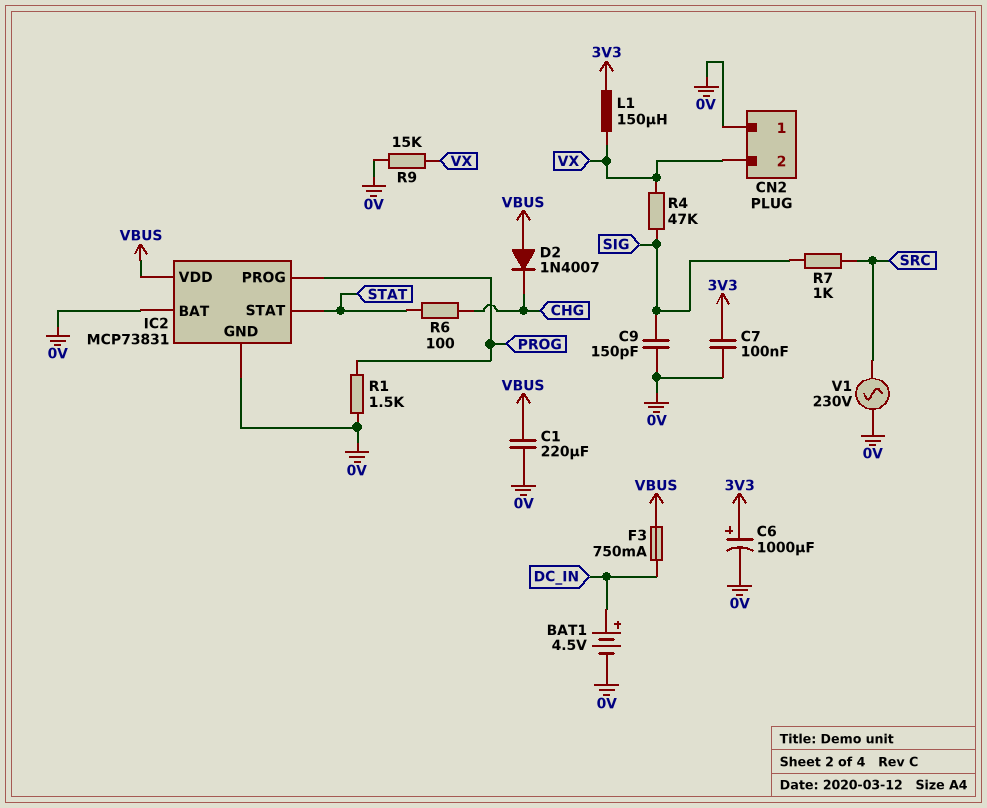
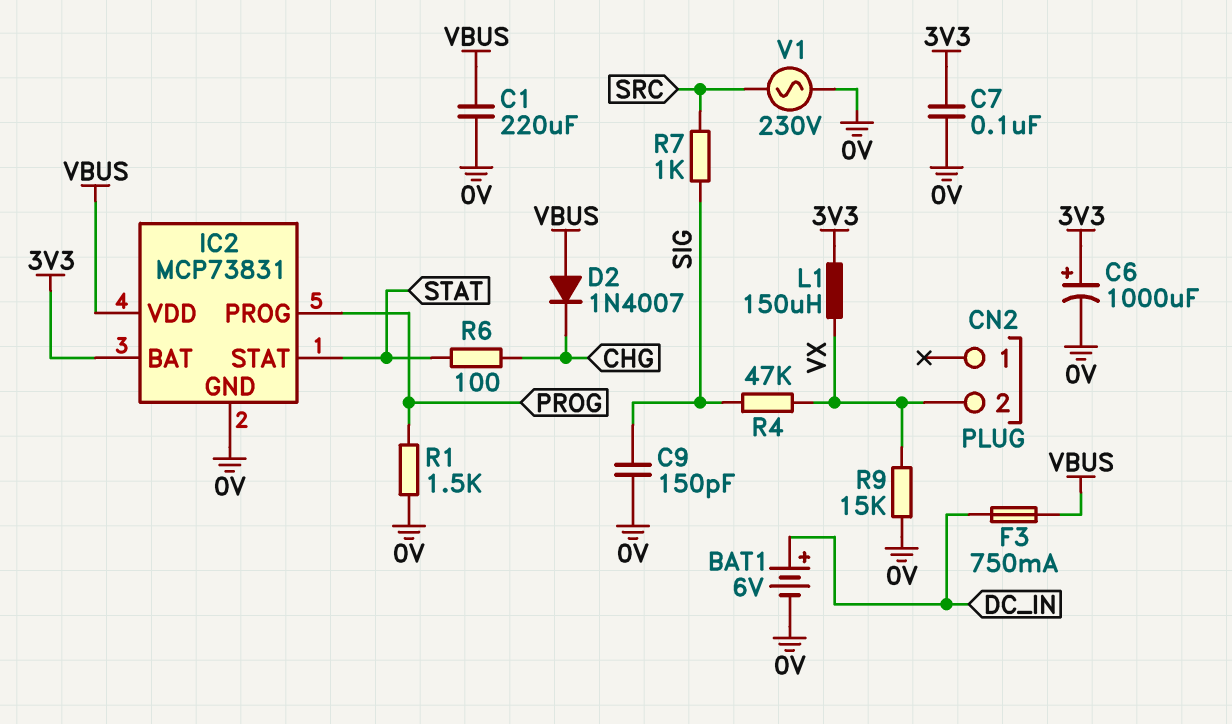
BAT1: 4.5V (plus DC_IN, minus 0V) -> 6V (plus DC_IN, minus 0V)
CN2 pin 1: 0V -> none
IC2 pin BAT: 0V -> 3V3

